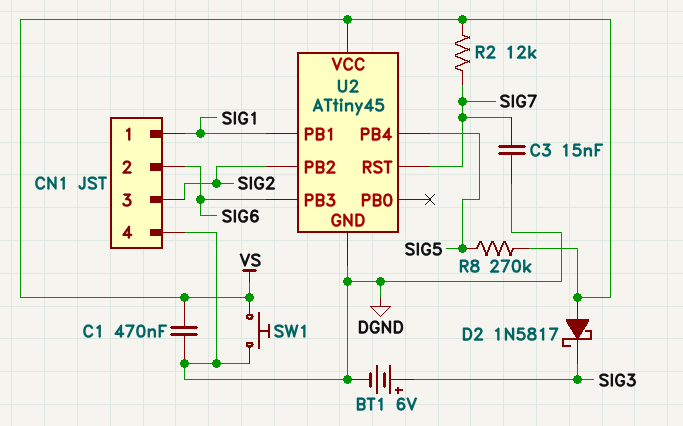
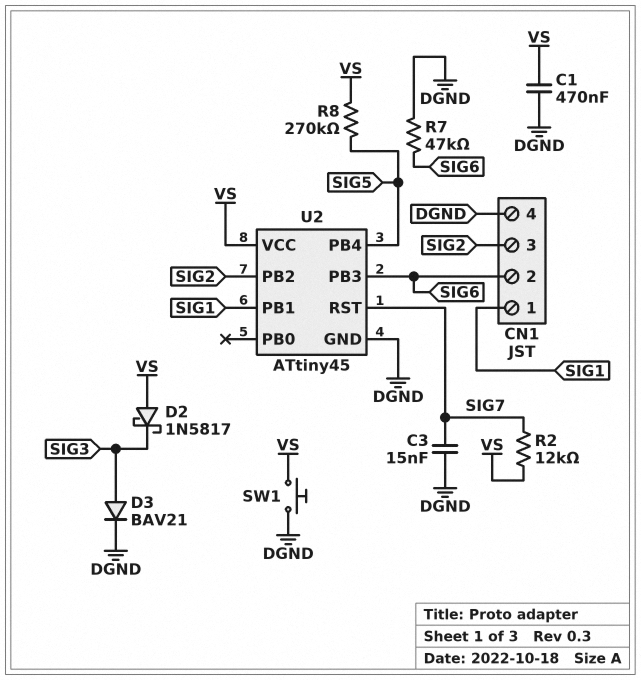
BT1: 6V (plus SIG3, minus DGND) -> none
D3: none -> diode BAV21 (A SIG3, K DGND)
R7: none -> 47k (DGND, SIG6)

